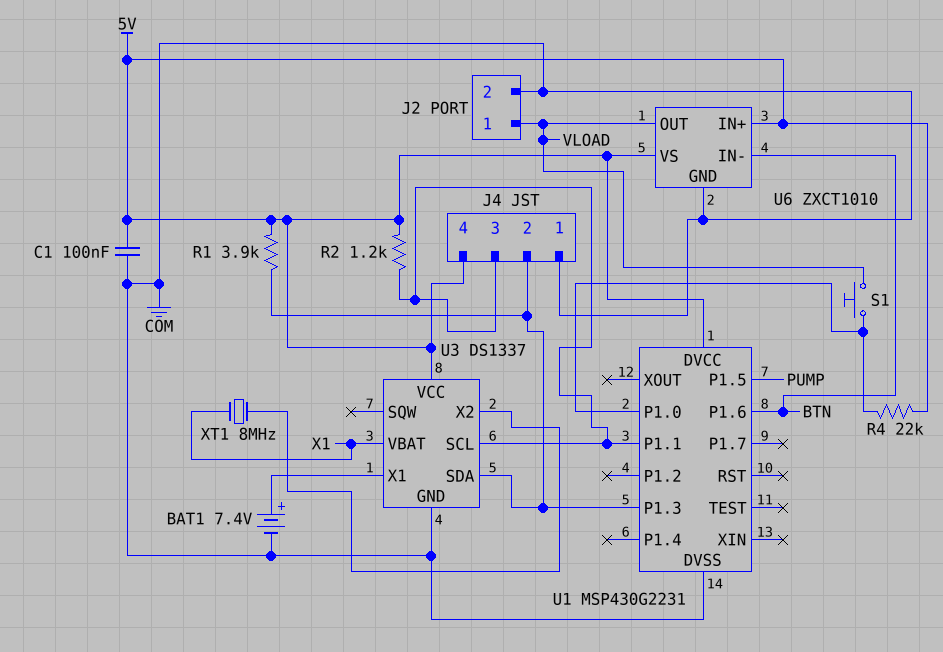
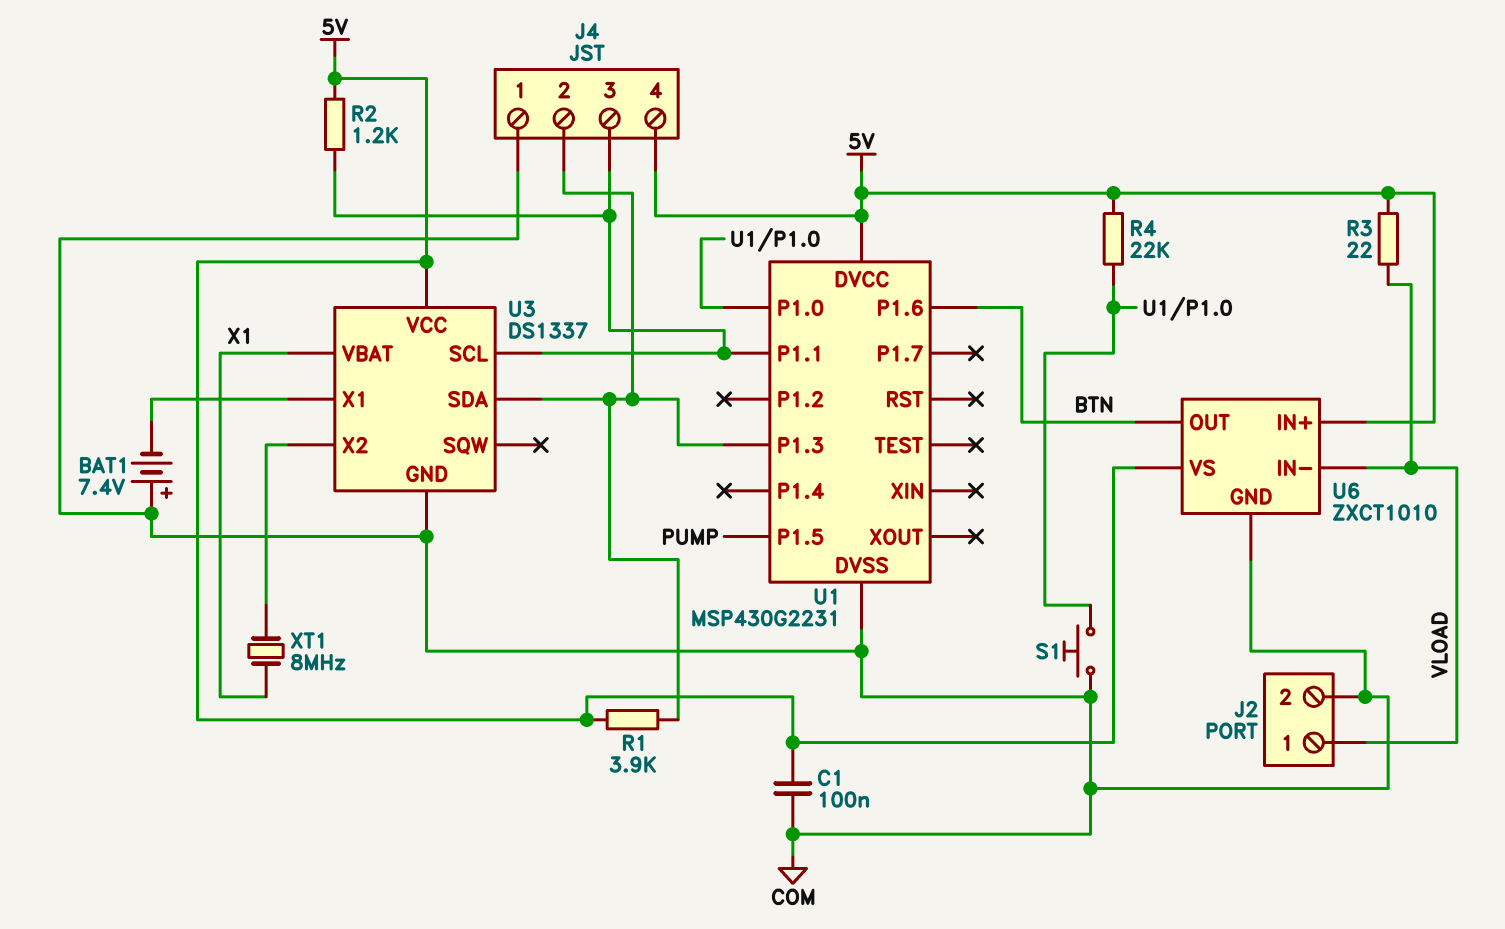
BAT1: 7.4V (plus U3/X1, minus COM) -> 7.4V (plus COM, minus U3/X1)
R3: none -> 22 (5V, VLOAD)
S1: button (U1/P1.0, VLOAD) -> button (COM, U1/P1.0)
U6 pin IN-: BTN -> VLOAD
U6 pin OUT: VLOAD -> BTN

